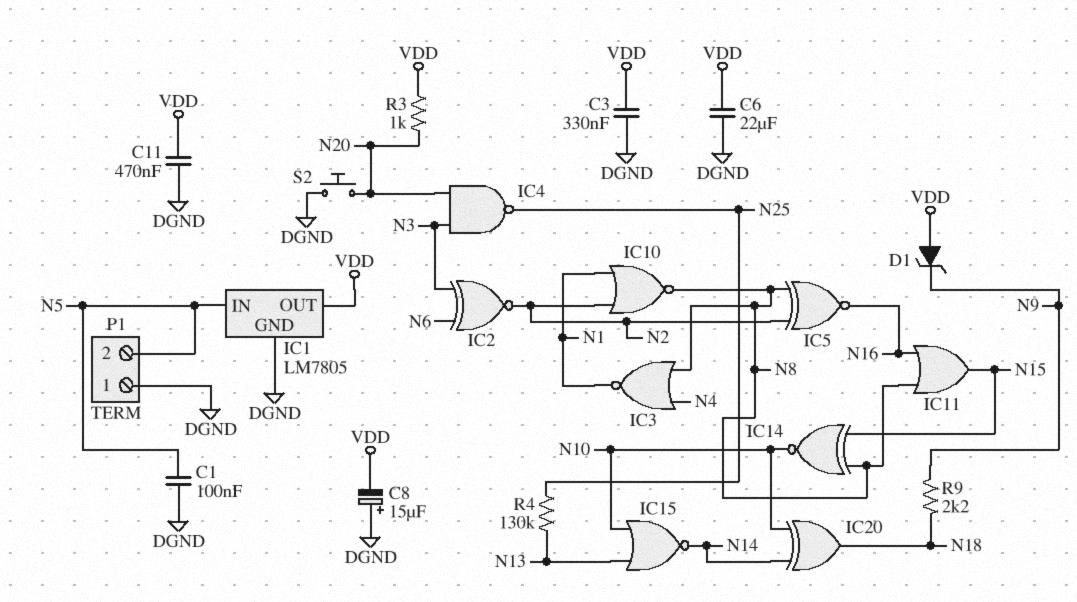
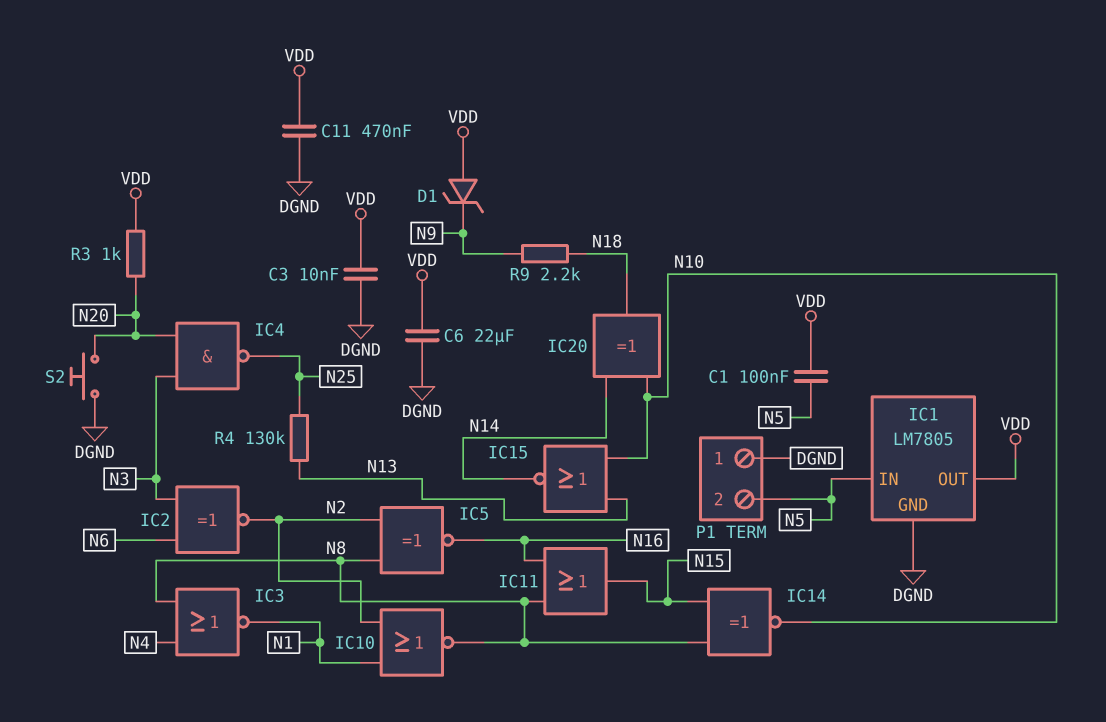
C1: 100nF (DGND, N5) -> 100nF (N5, VDD)
C3: 330nF (DGND, VDD) -> 10nF (DGND, VDD)
C8: 15uF (plus DGND, minus VDD) -> none

